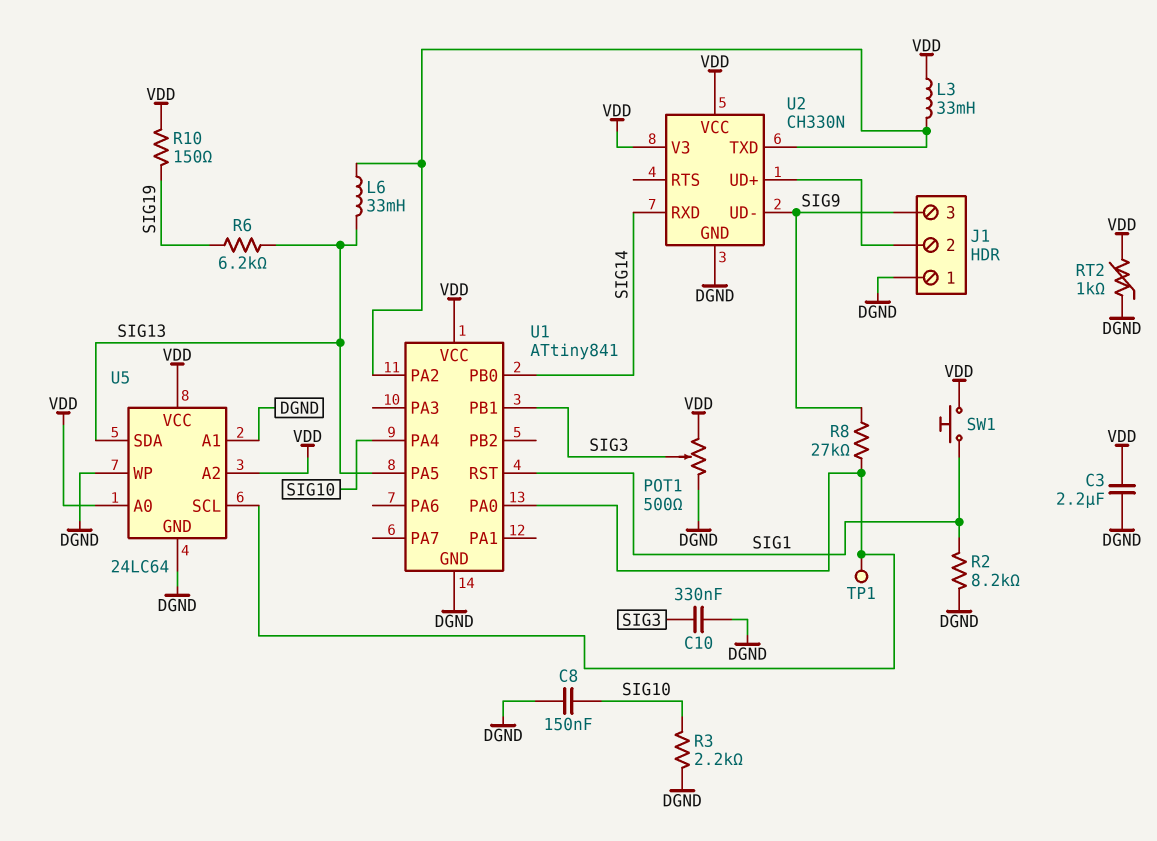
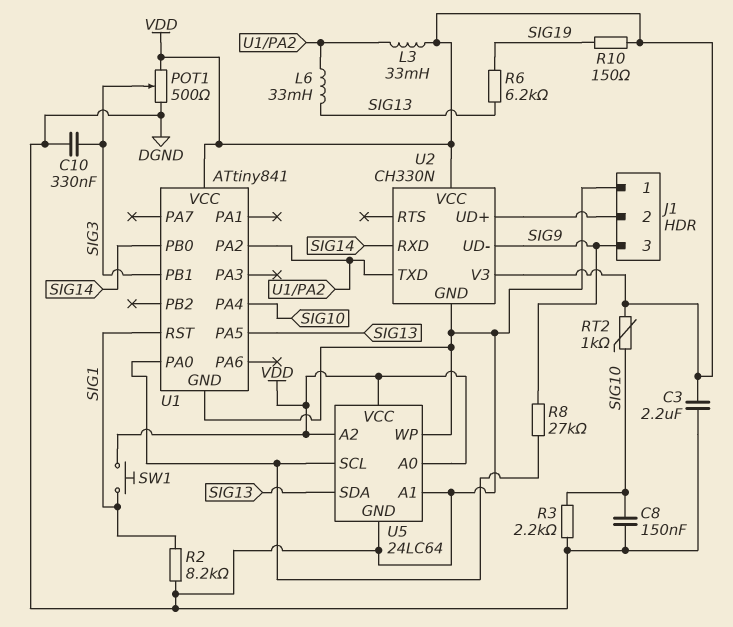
RT2: 1k (DGND, VDD) -> 1k (SIG10, VDD)
TP1: test point (U1/PA0) -> none

